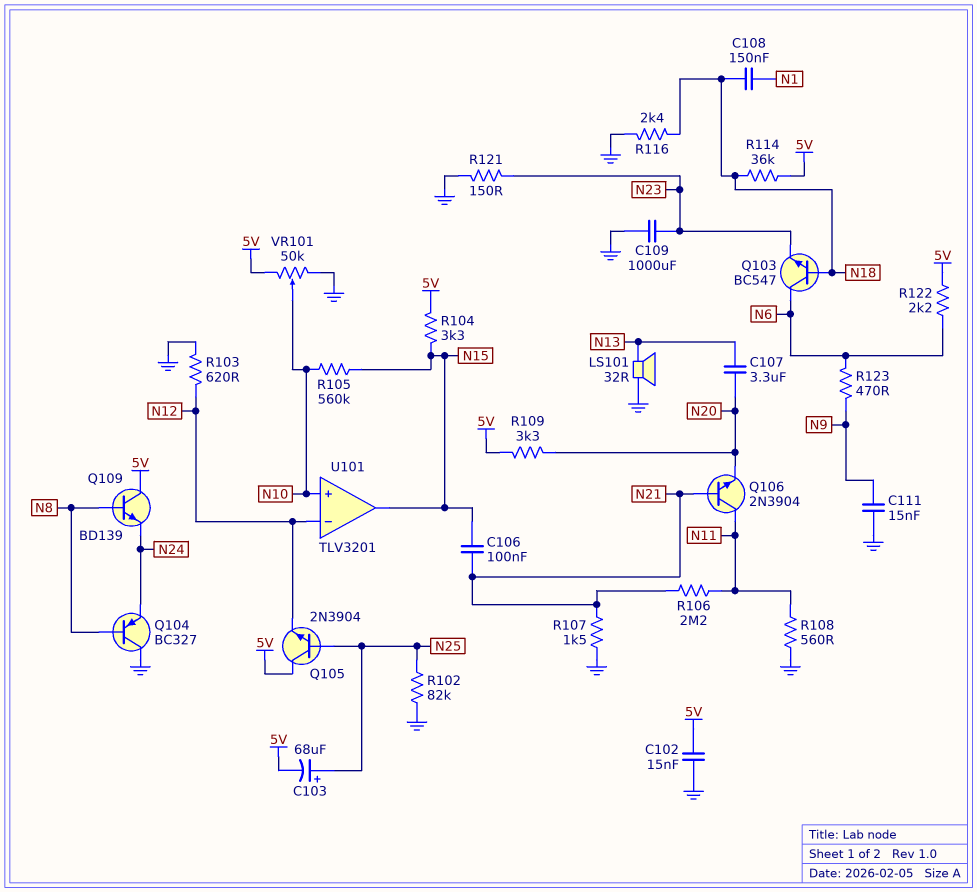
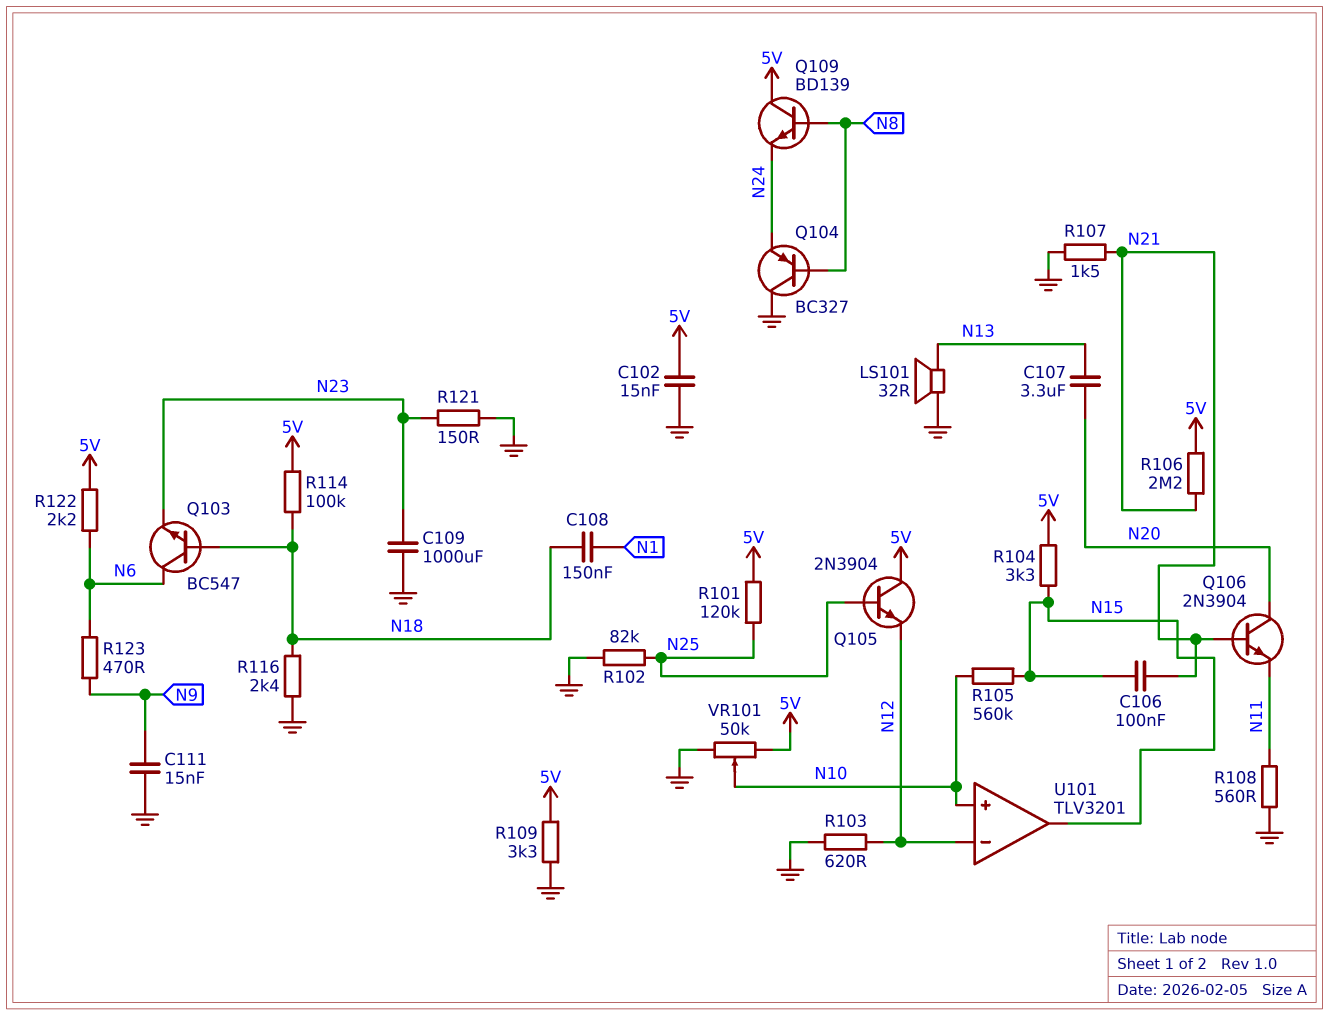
C103: 68uF (plus N25, minus 5V) -> none
Q106: NPN 2N3904 (B N21, C N11, E N20) -> NPN 2N3904 (B N21, C N20, E N11)
R101: none -> 120k (5V, N25)
R106: 2.2M (N11, N21) -> 2.2M (5V, N21)
R109: 3.3k (5V, N20) -> 3.3k (5V, GND)
R114: 36k (5V, N18) -> 100k (5V, N18)

